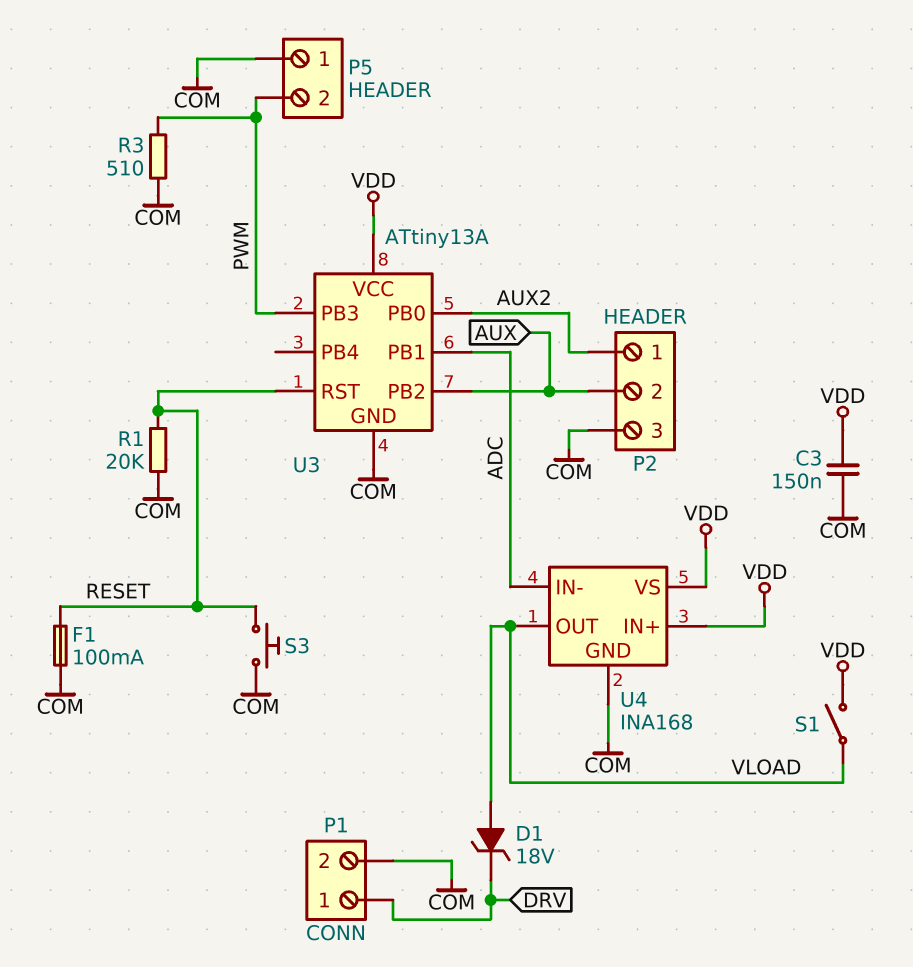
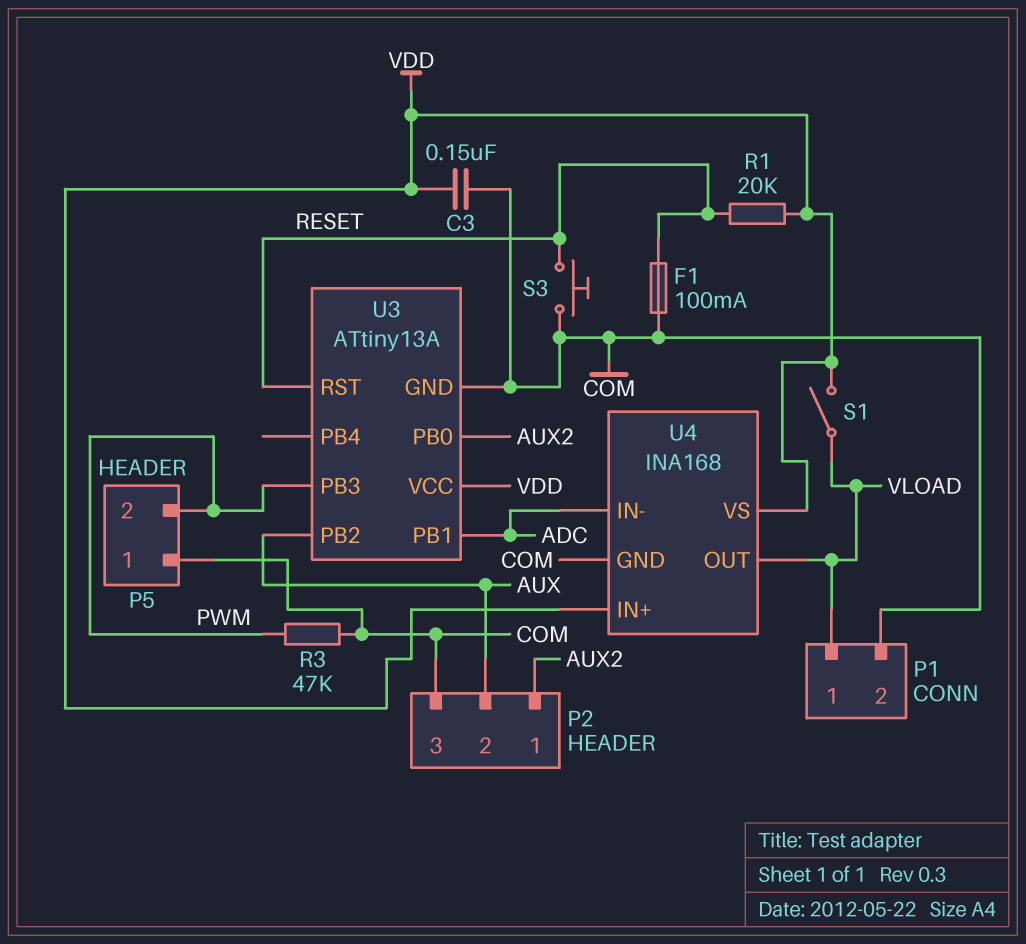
D1: zener 18V (A VLOAD, K DRV) -> none
P1 pin 1: DRV -> VLOAD
R1: 20k (COM, RESET) -> 20k (RESET, VDD)
R3: 510 (COM, PWM) -> 47k (COM, PWM)

